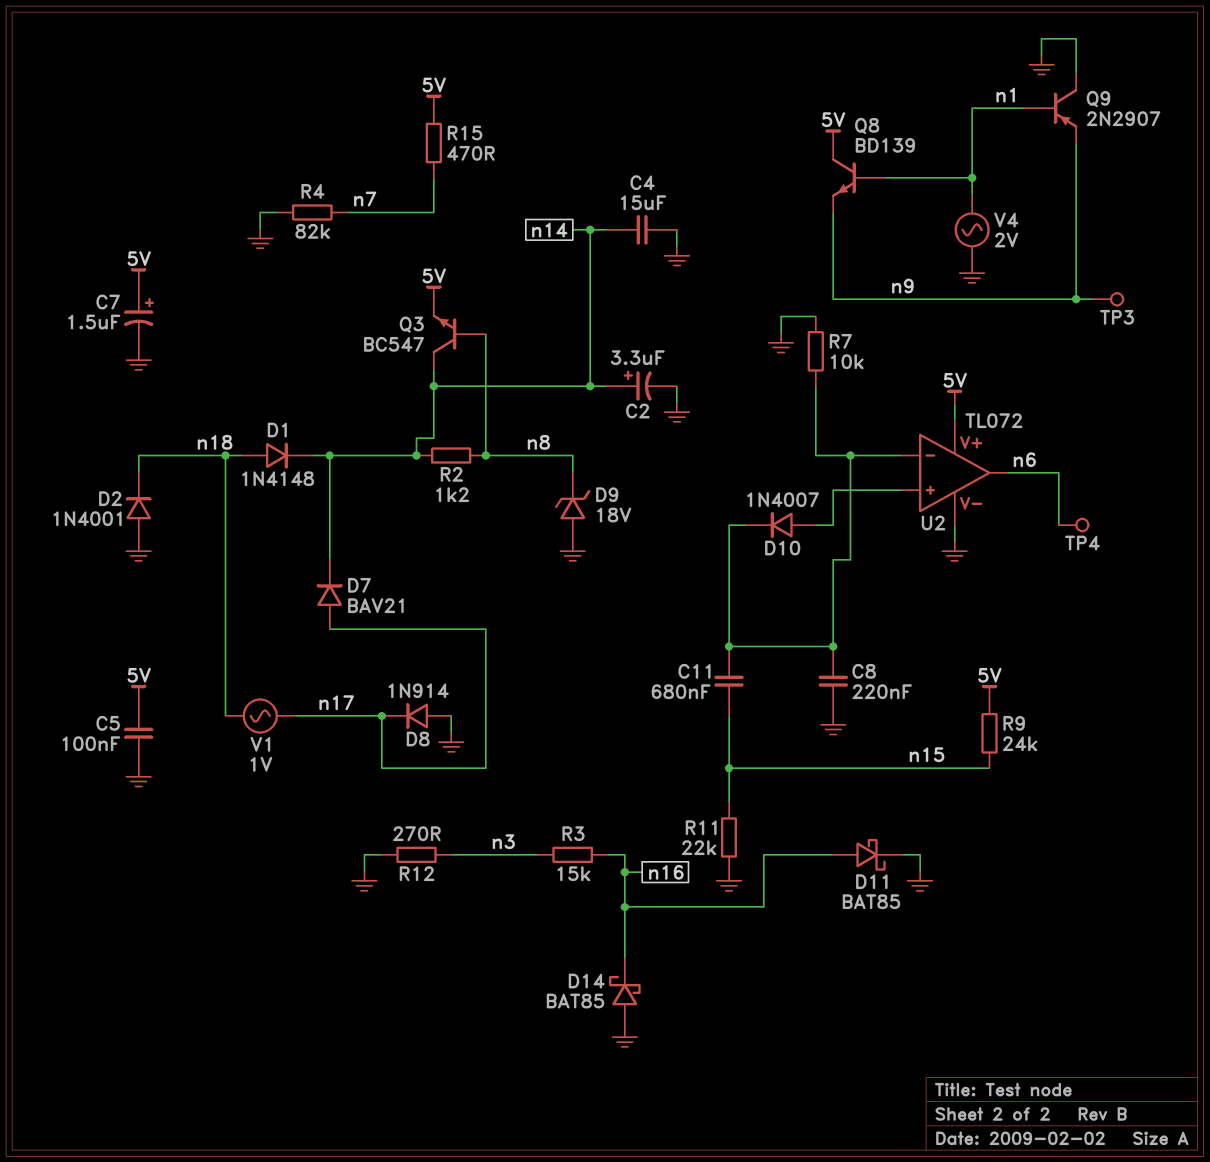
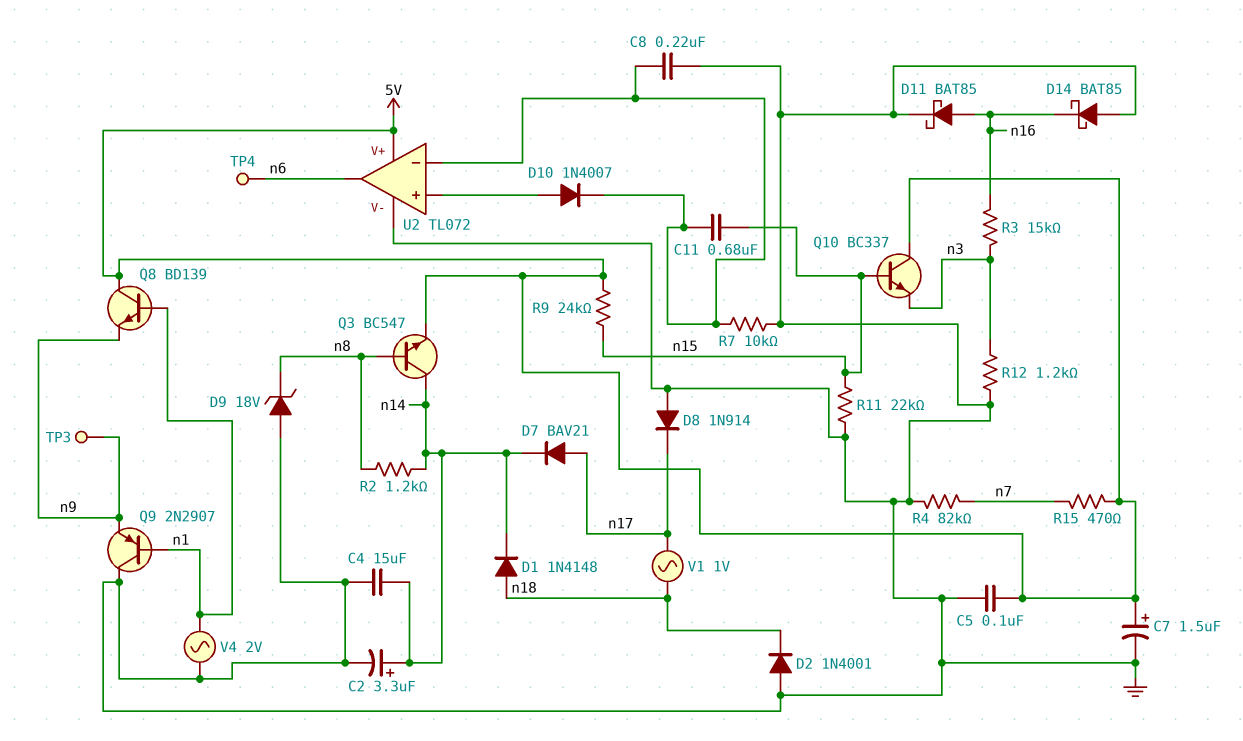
Q10: none -> NPN BC337 (B n15, C 5V, E n3)
R12: 270 (GND, n3) -> 1.2k (GND, n3)

